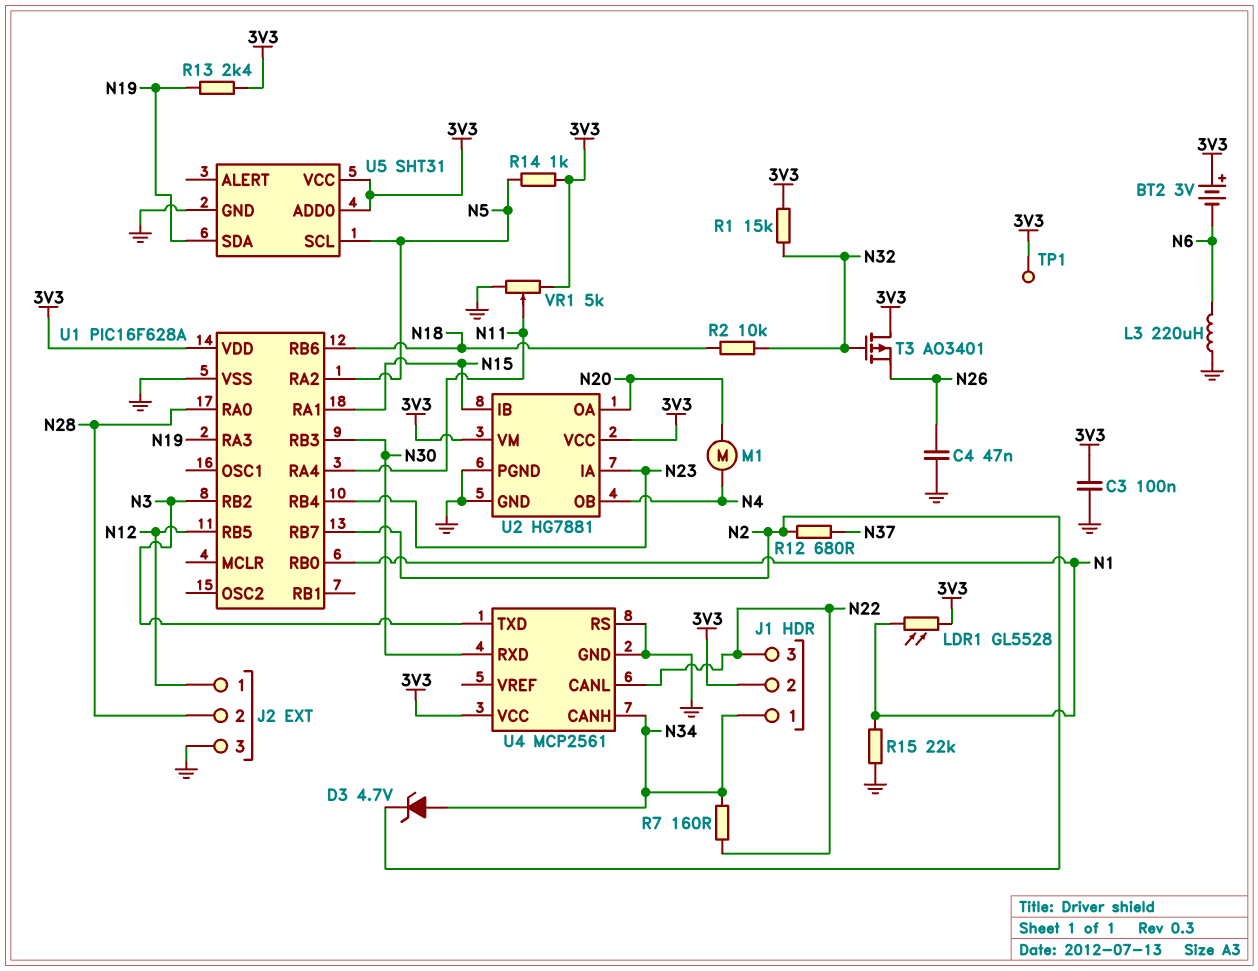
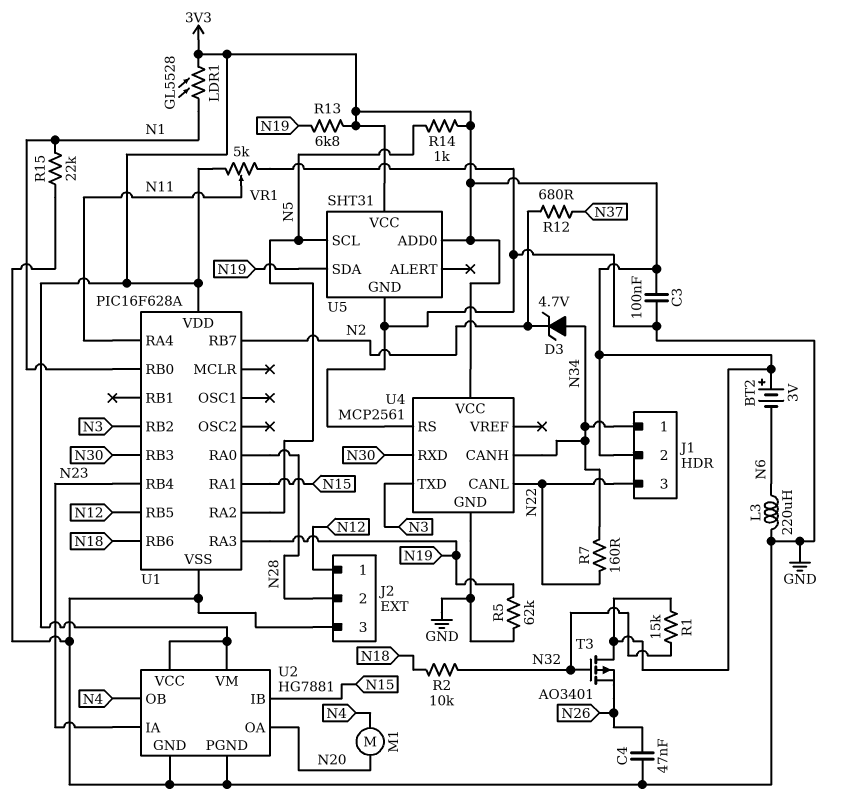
R5: none -> 62k (GND, N19)
R13: 2.4k (3V3, N19) -> 6.8k (3V3, N19)
TP1: test point (3V3) -> none

